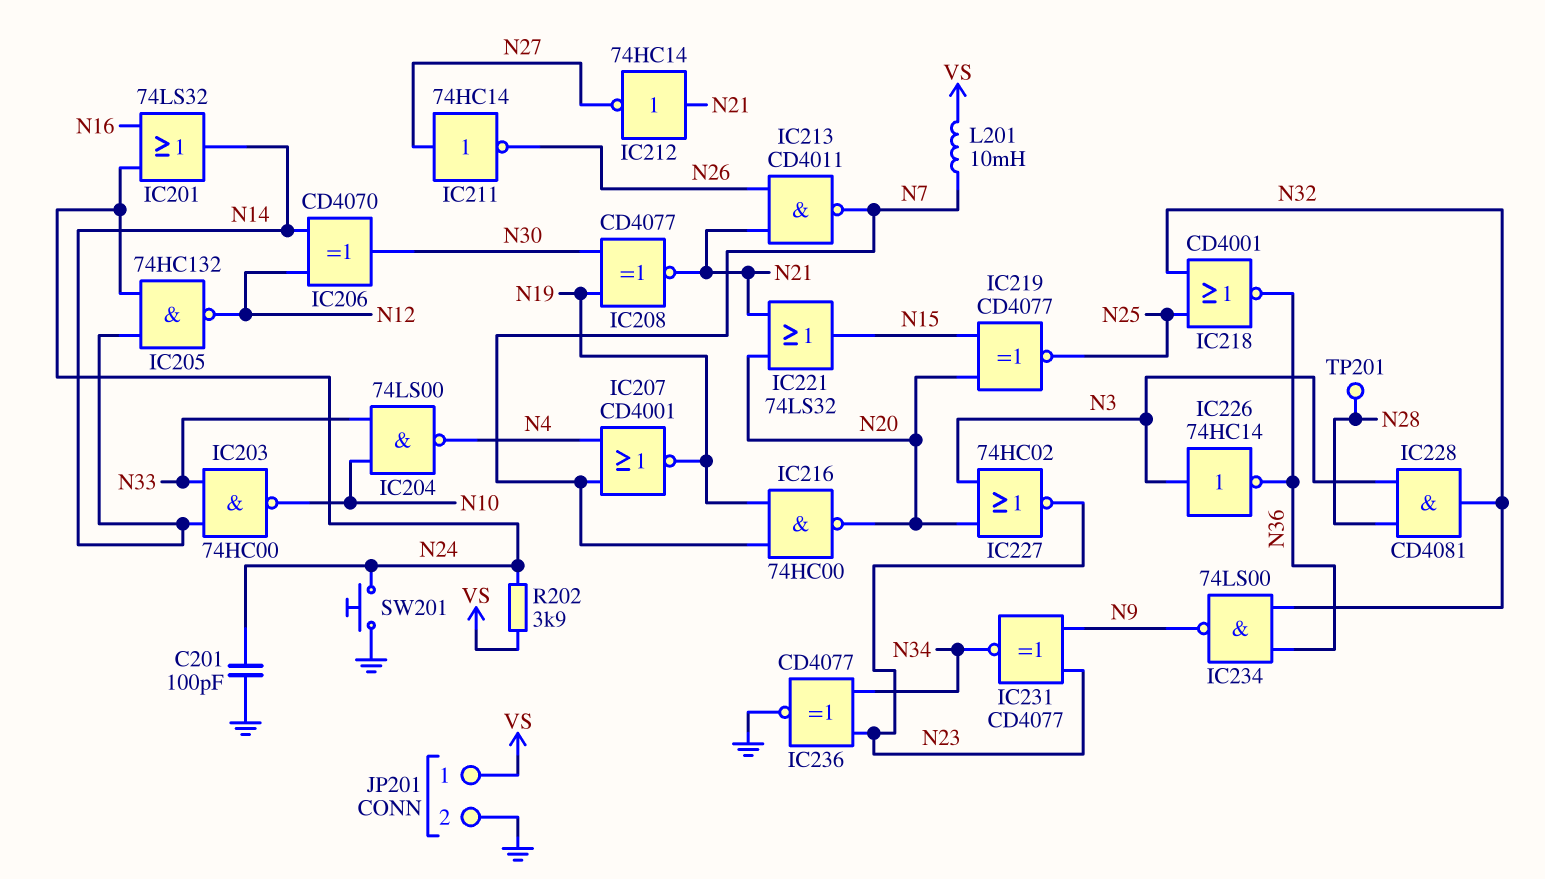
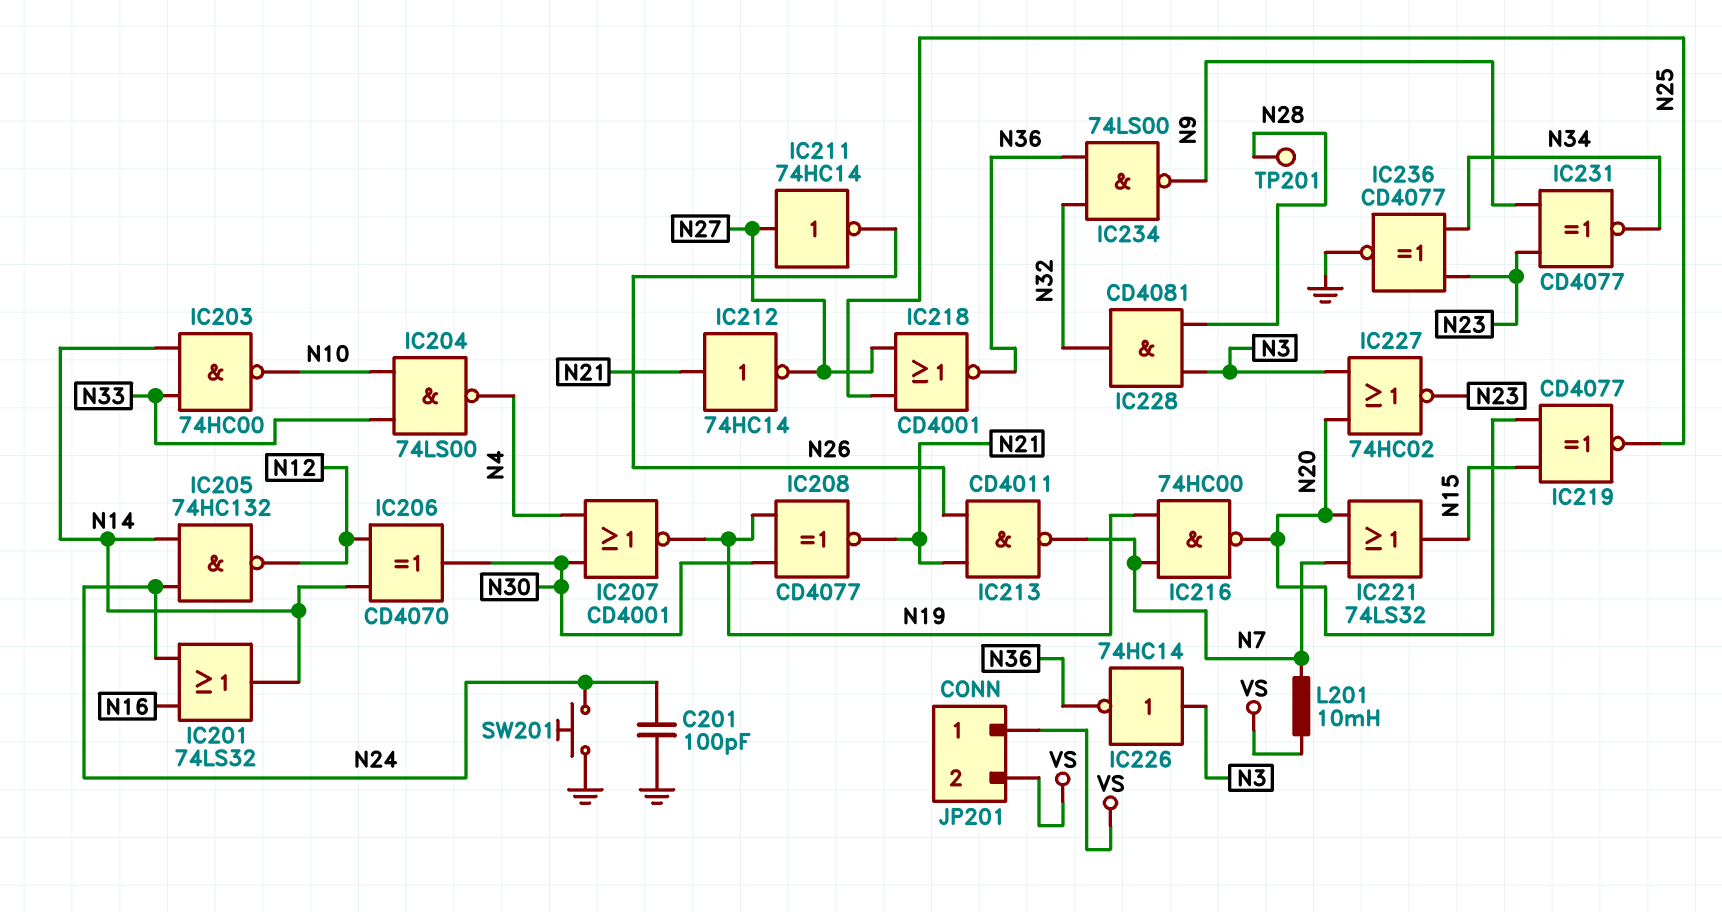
IC207: NOR CD4001 (in N4, in N7, out N19) -> NOR CD4001 (in N4, in N30, out N19)
IC218: NOR CD4001 (in N25, in N32, out N36) -> NOR CD4001 (in N25, in N27, out N36)
IC221: OR 74LS32 (in N20, in N21, out N15) -> OR 74LS32 (in N7, in N20, out N15)
JP201 pin 2: GND -> VS
R202: 3.9k (N24, VS) -> none

